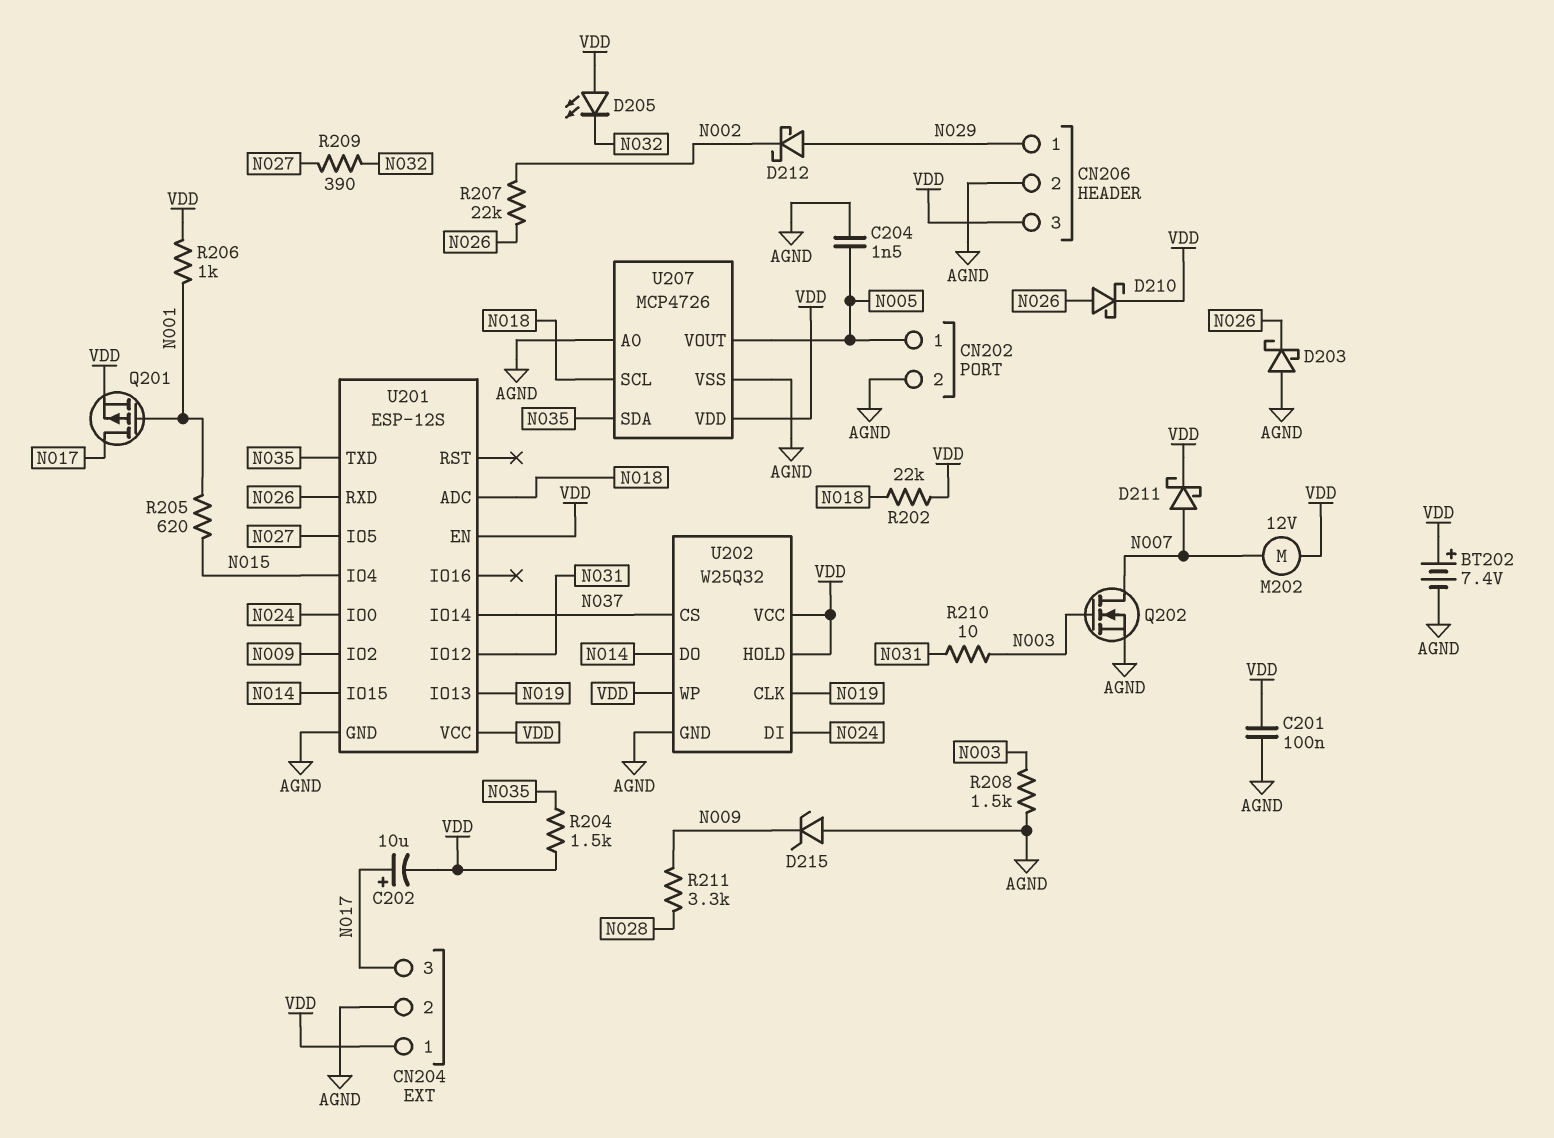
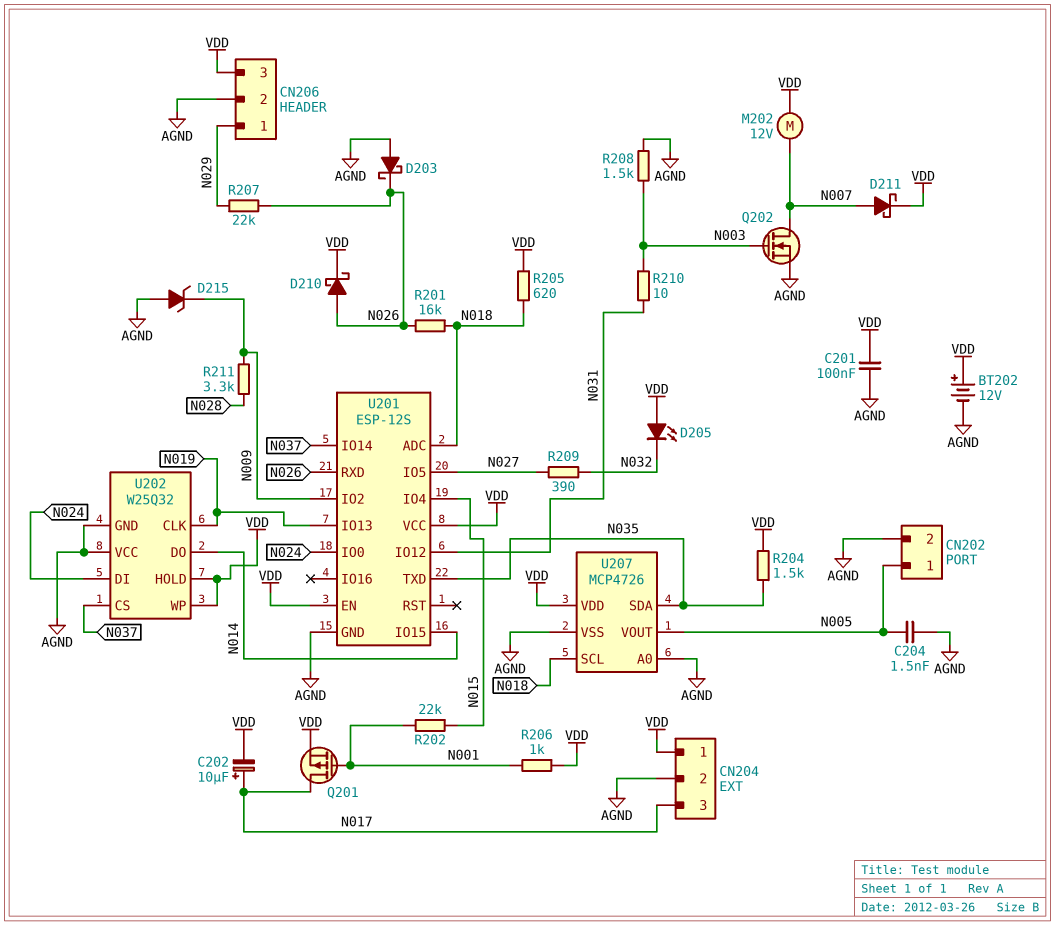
BT202: 7.4V (plus VDD, minus AGND) -> 12V (plus VDD, minus AGND)
D212: schottky (A N029, K N002) -> none
R201: none -> 16k (N018, N026)
R202: 22k (N018, VDD) -> 22k (N001, N015)
R205: 620 (N001, N015) -> 620 (N018, VDD)
R207: 22k (N002, N026) -> 22k (N026, N029)
U202 pin VCC: VDD -> AGND

